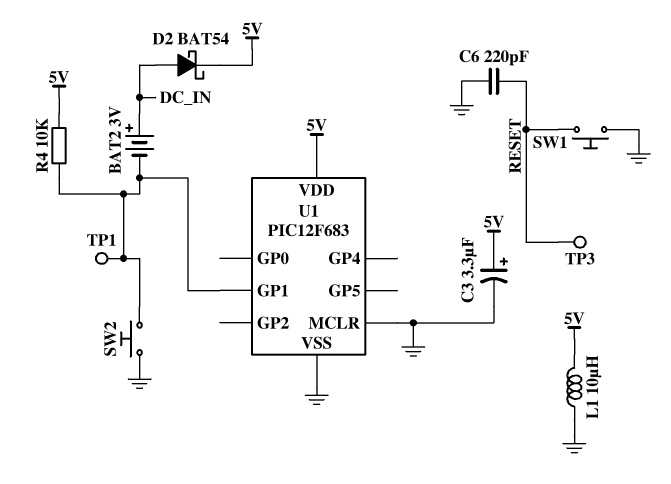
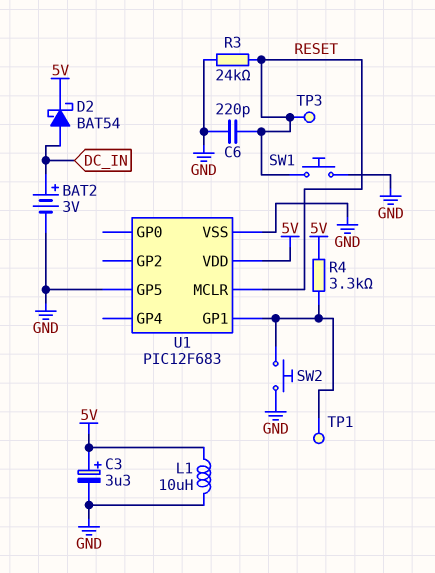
BAT2: 3V (plus DC_IN, minus U1/GP1) -> 3V (plus DC_IN, minus GND)
R3: none -> 24k (GND, RESET)
R4: 10k (5V, U1/GP1) -> 3.3k (5V, U1/GP1)
U1 pin GP5: none -> GND
U1 pin MCLR: GND -> RESET

